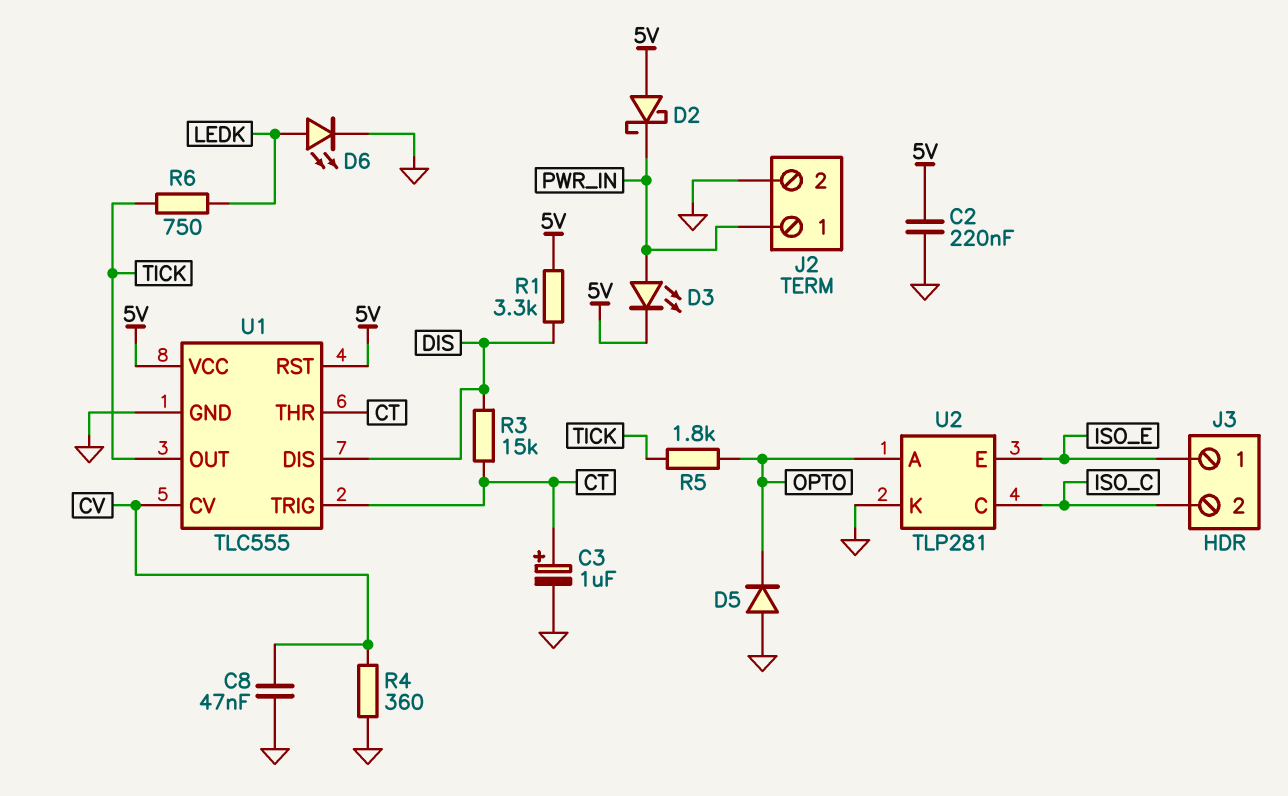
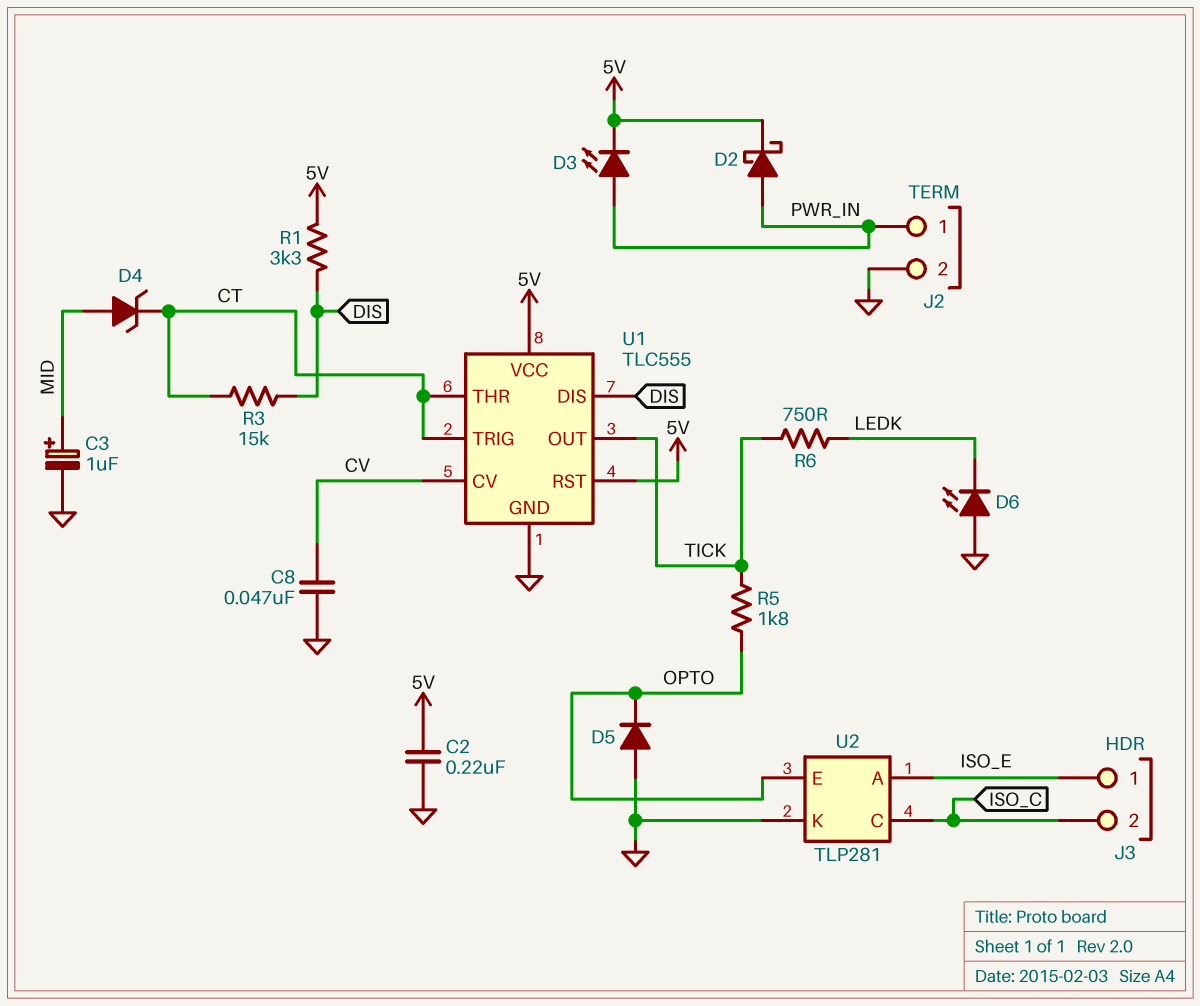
C3: 1uF (plus CT, minus GND) -> 1uF (plus MID, minus GND)
D2: schottky (A 5V, K PWR_IN) -> schottky (A PWR_IN, K 5V)
D4: none -> zener (A MID, K CT)
D6: LED (A LEDK, K GND) -> LED (A GND, K LEDK)
R4: 360 (CV, GND) -> none
U2 pin A: OPTO -> ISO_E
U2 pin E: ISO_E -> OPTO

